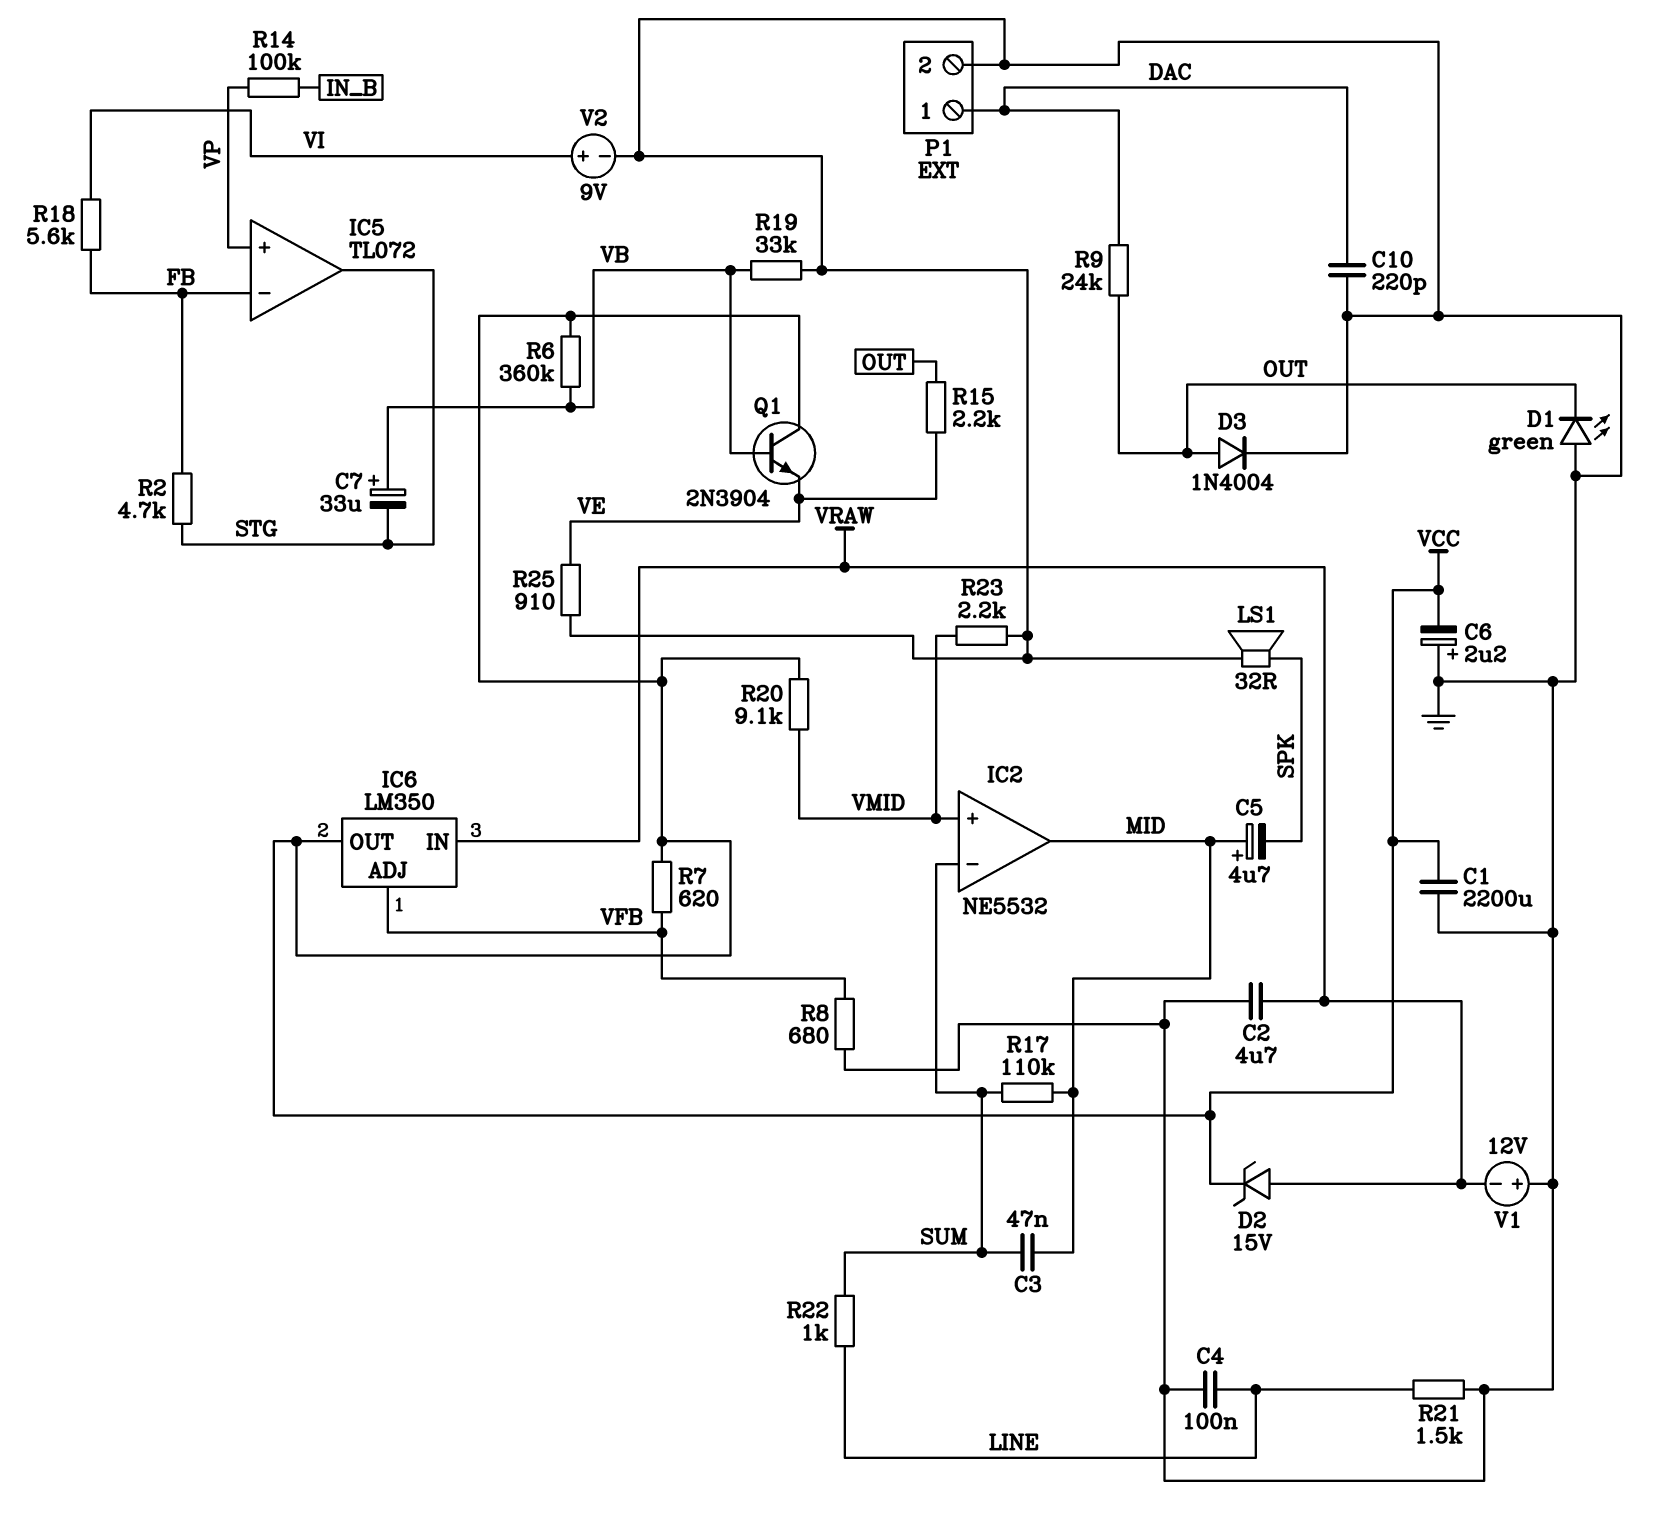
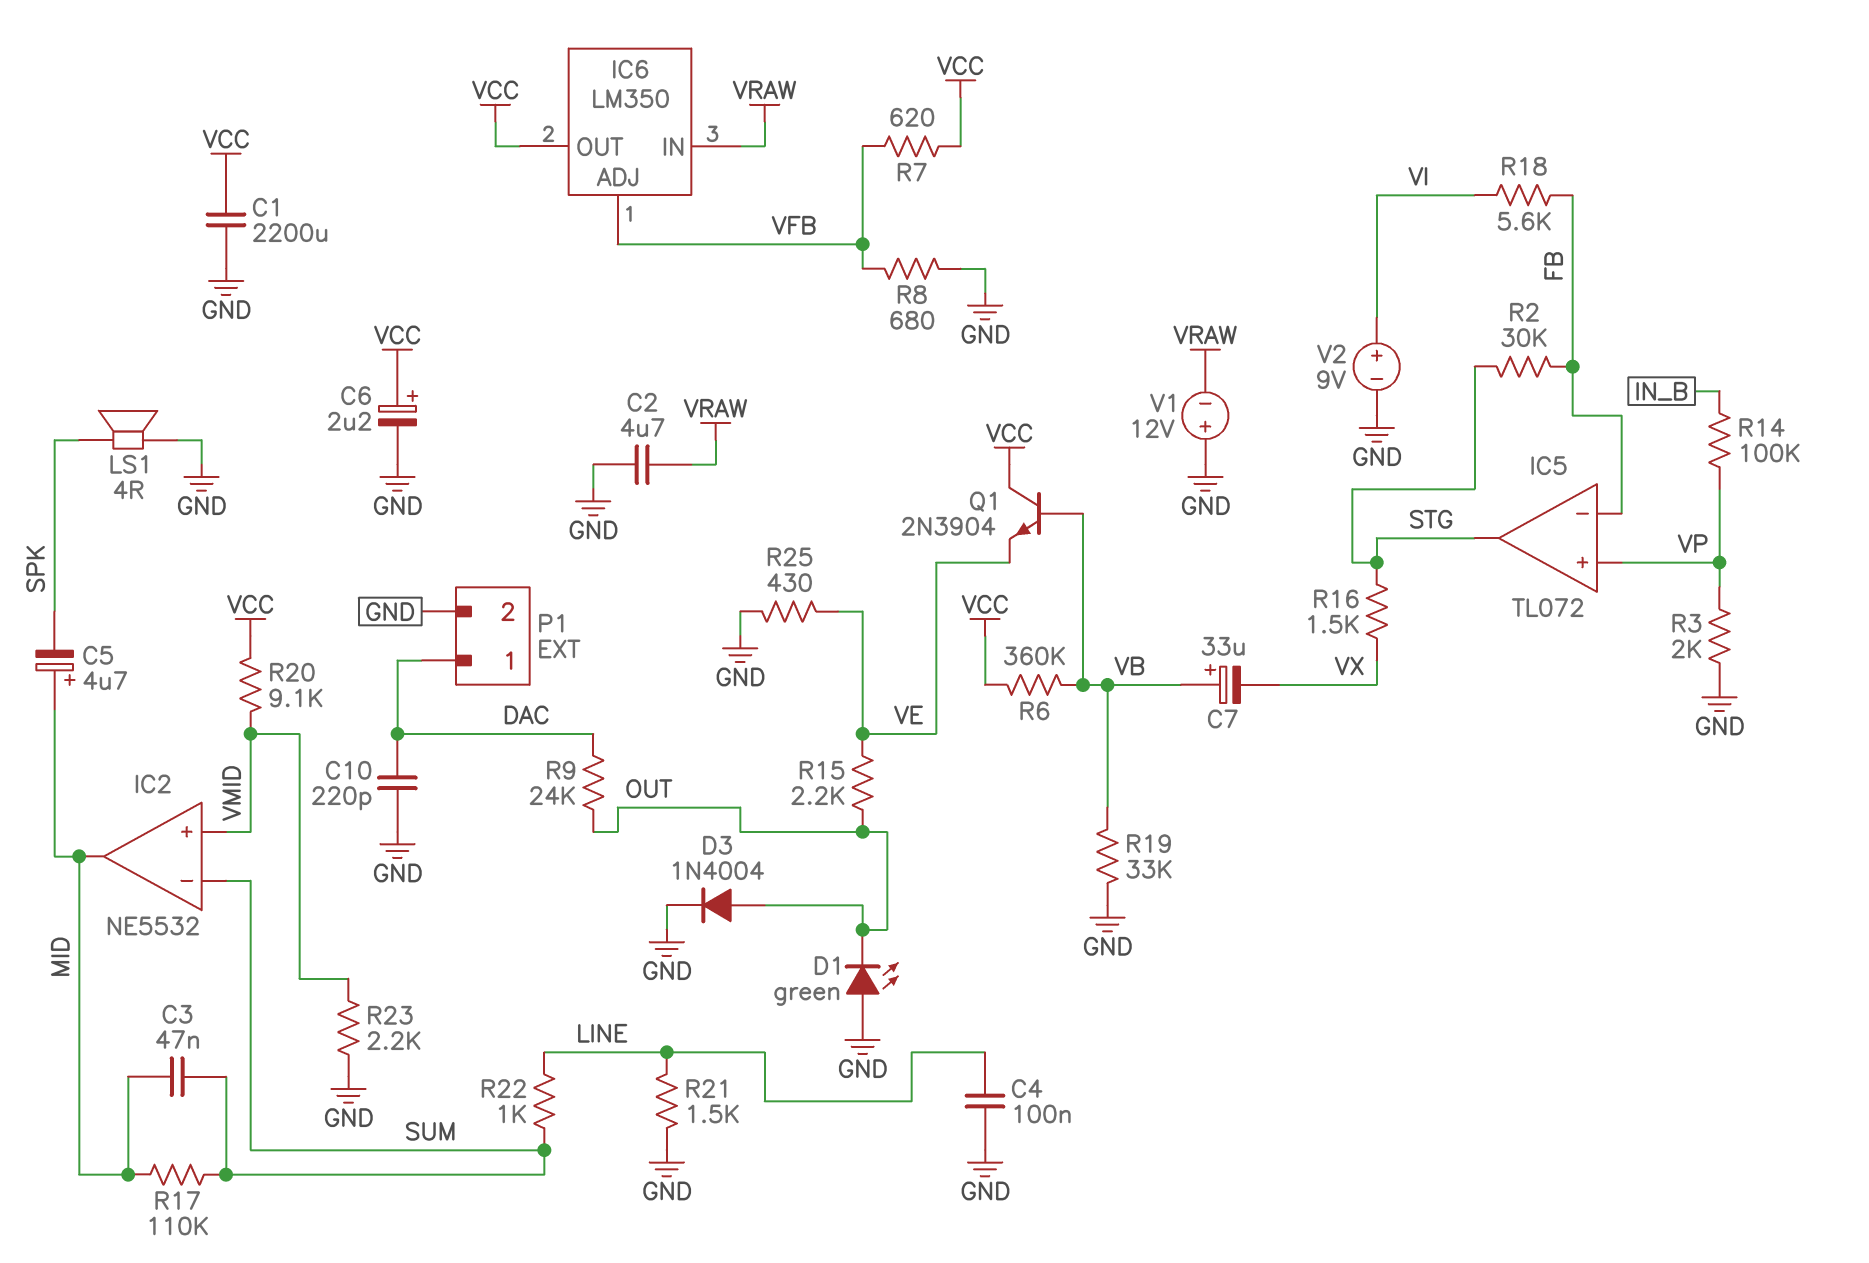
C6: 2.2uF (plus GND, minus VCC) -> 2.2uF (plus VCC, minus GND)
C7: 33uF (plus VB, minus STG) -> 33uF (plus VB, minus VX)
D2: zener 15V (A VRAW, K VCC) -> none
LS1: speaker 32R (GND, SPK) -> speaker 4R (GND, SPK)
R2: 4.7k (FB, STG) -> 30k (FB, STG)
R3: none -> 2k (GND, VP)
R16: none -> 1.5k (STG, VX)
R25: 910 (GND, VE) -> 430 (GND, VE)

